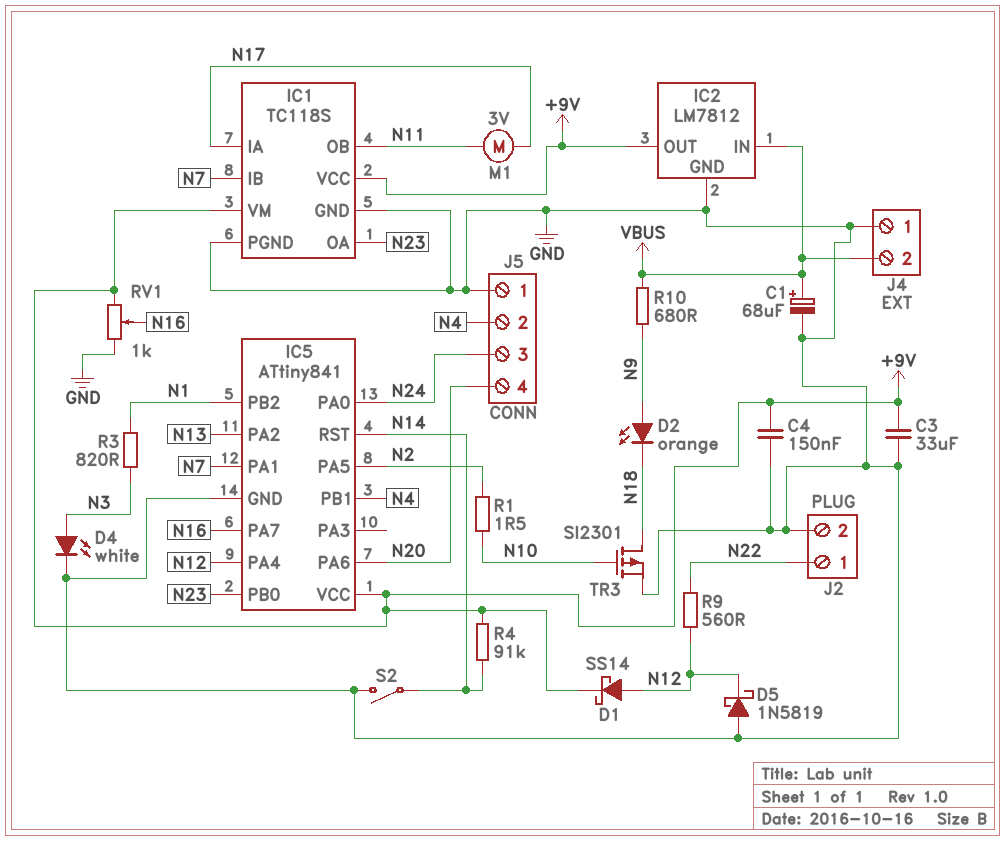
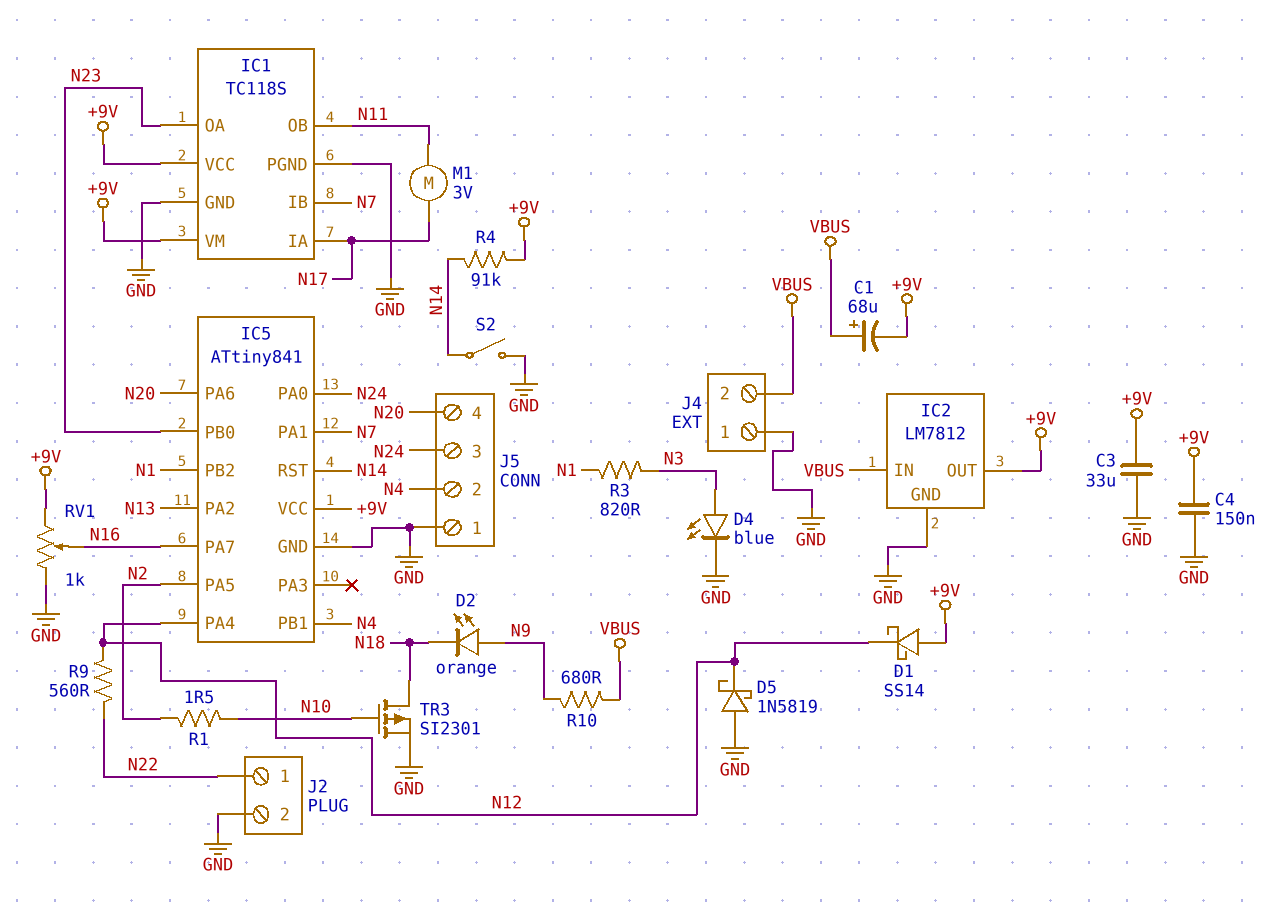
C1: 68uF (plus VBUS, minus GND) -> 68uF (plus VBUS, minus +9V)
D1: schottky SS14 (A N12, K +9V) -> schottky SS14 (A +9V, K N12)
D4: LED white (A N3, K GND) -> LED blue (A N3, K GND)

